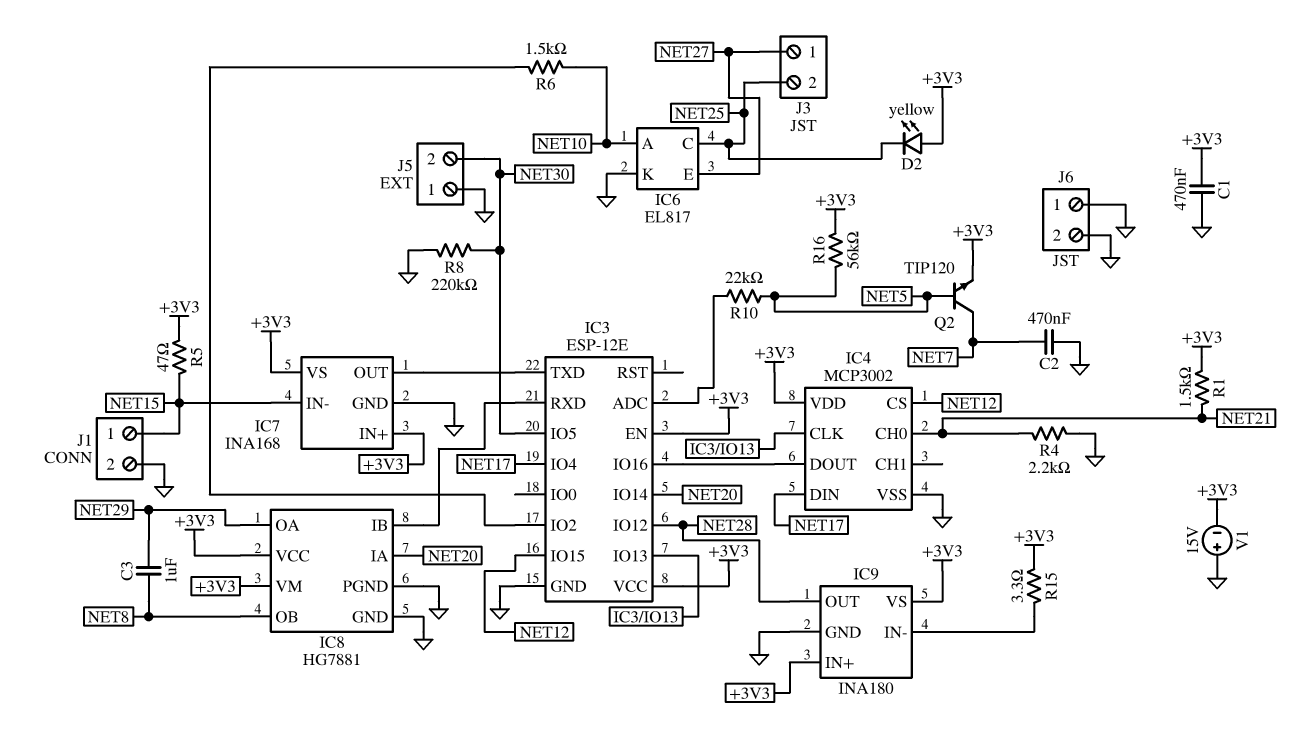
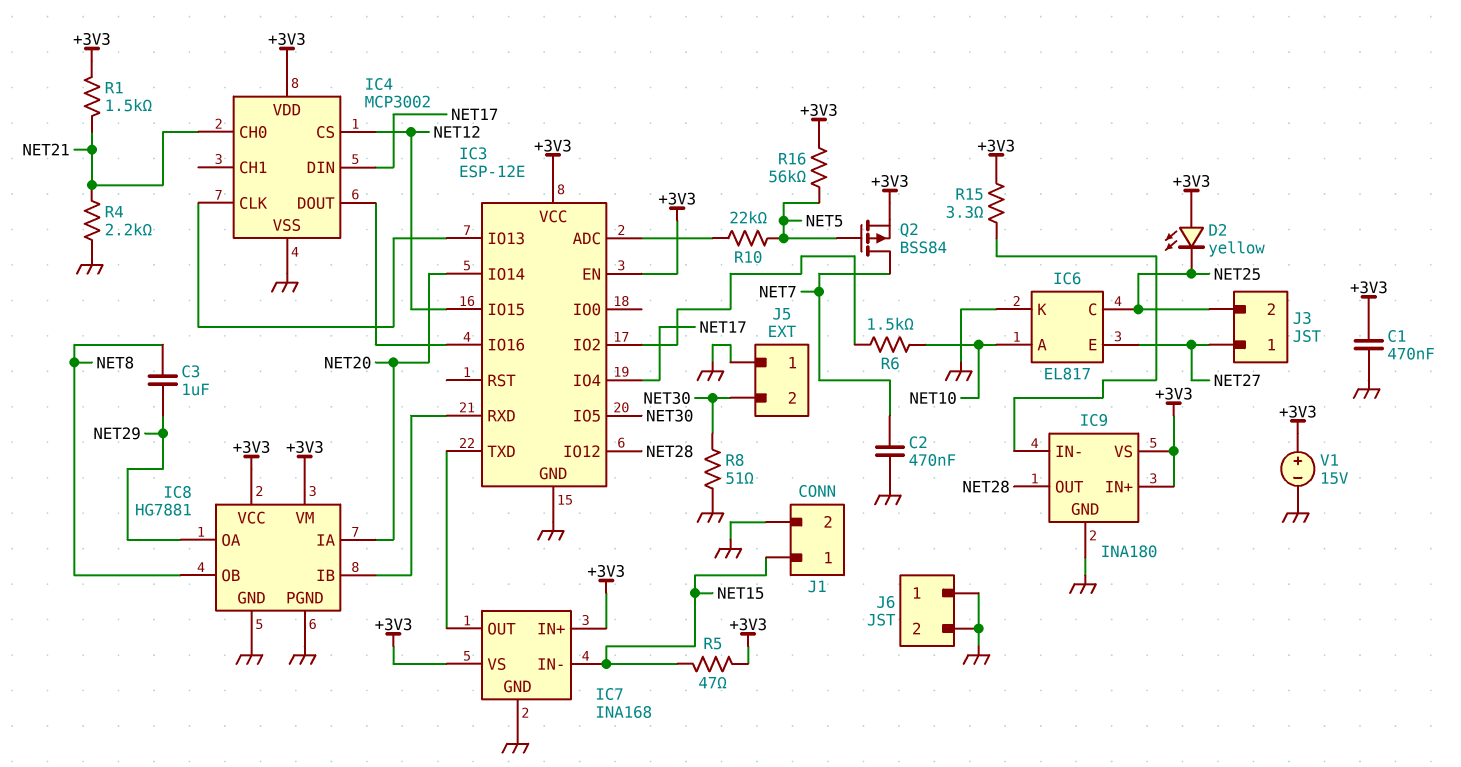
Q2: NPN TIP120 (B NET5, C NET7, E +3V3) -> PMOS BSS84 (G NET5, D NET7, S +3V3)
R8: 220k (GND, NET30) -> 51 (GND, NET30)
V1: 15V (plus GND, minus +3V3) -> 15V (plus +3V3, minus GND)

